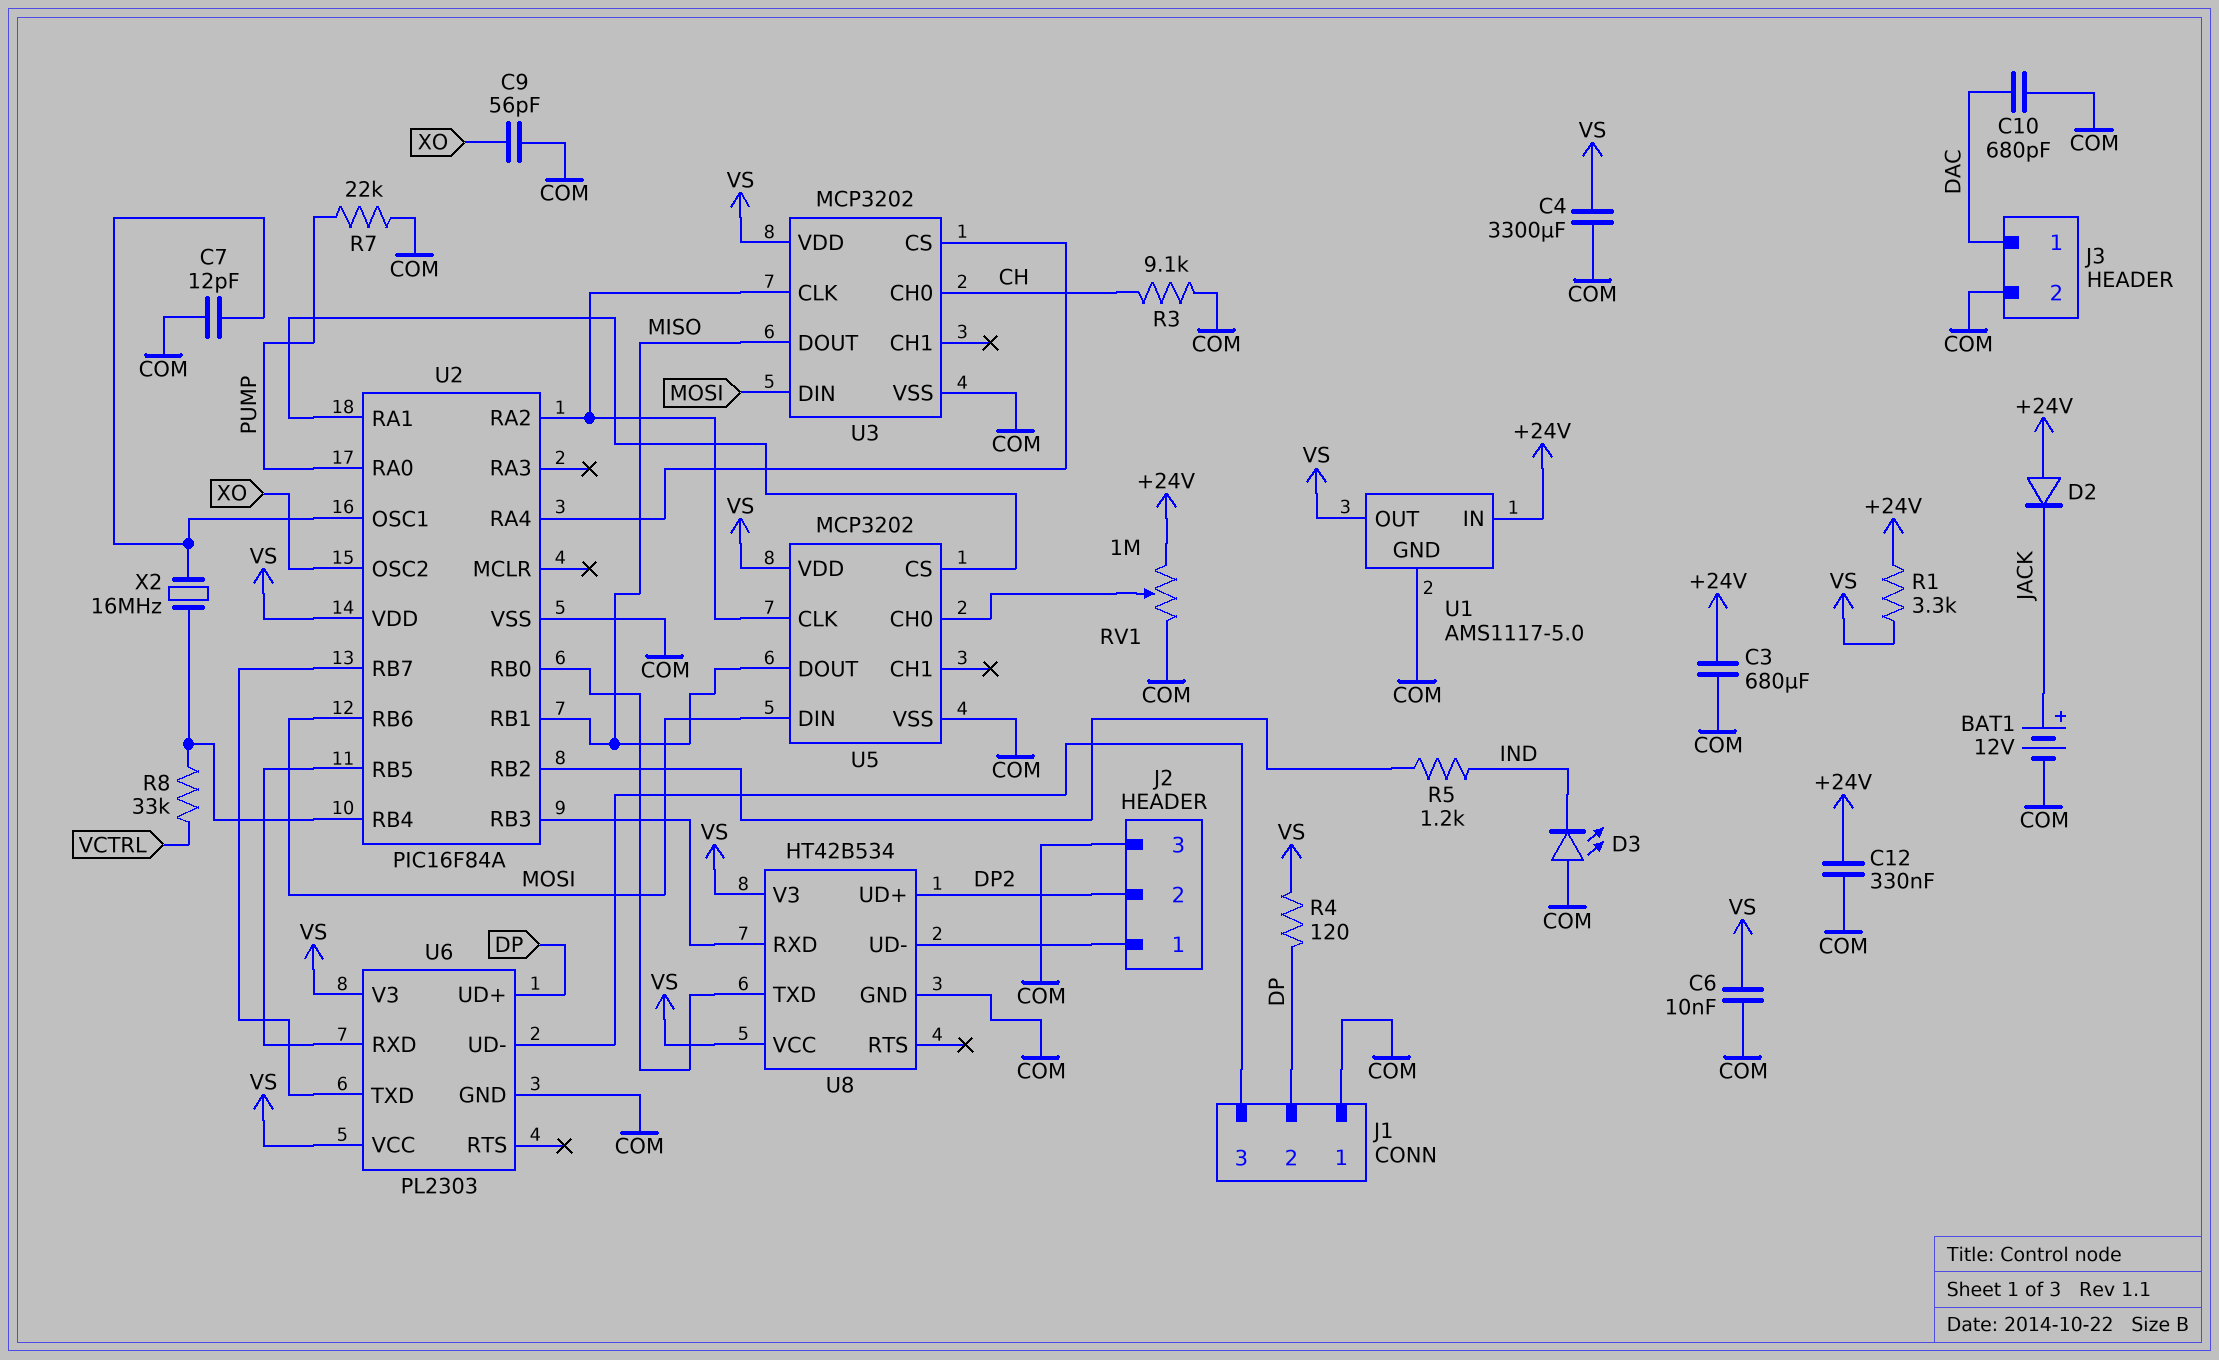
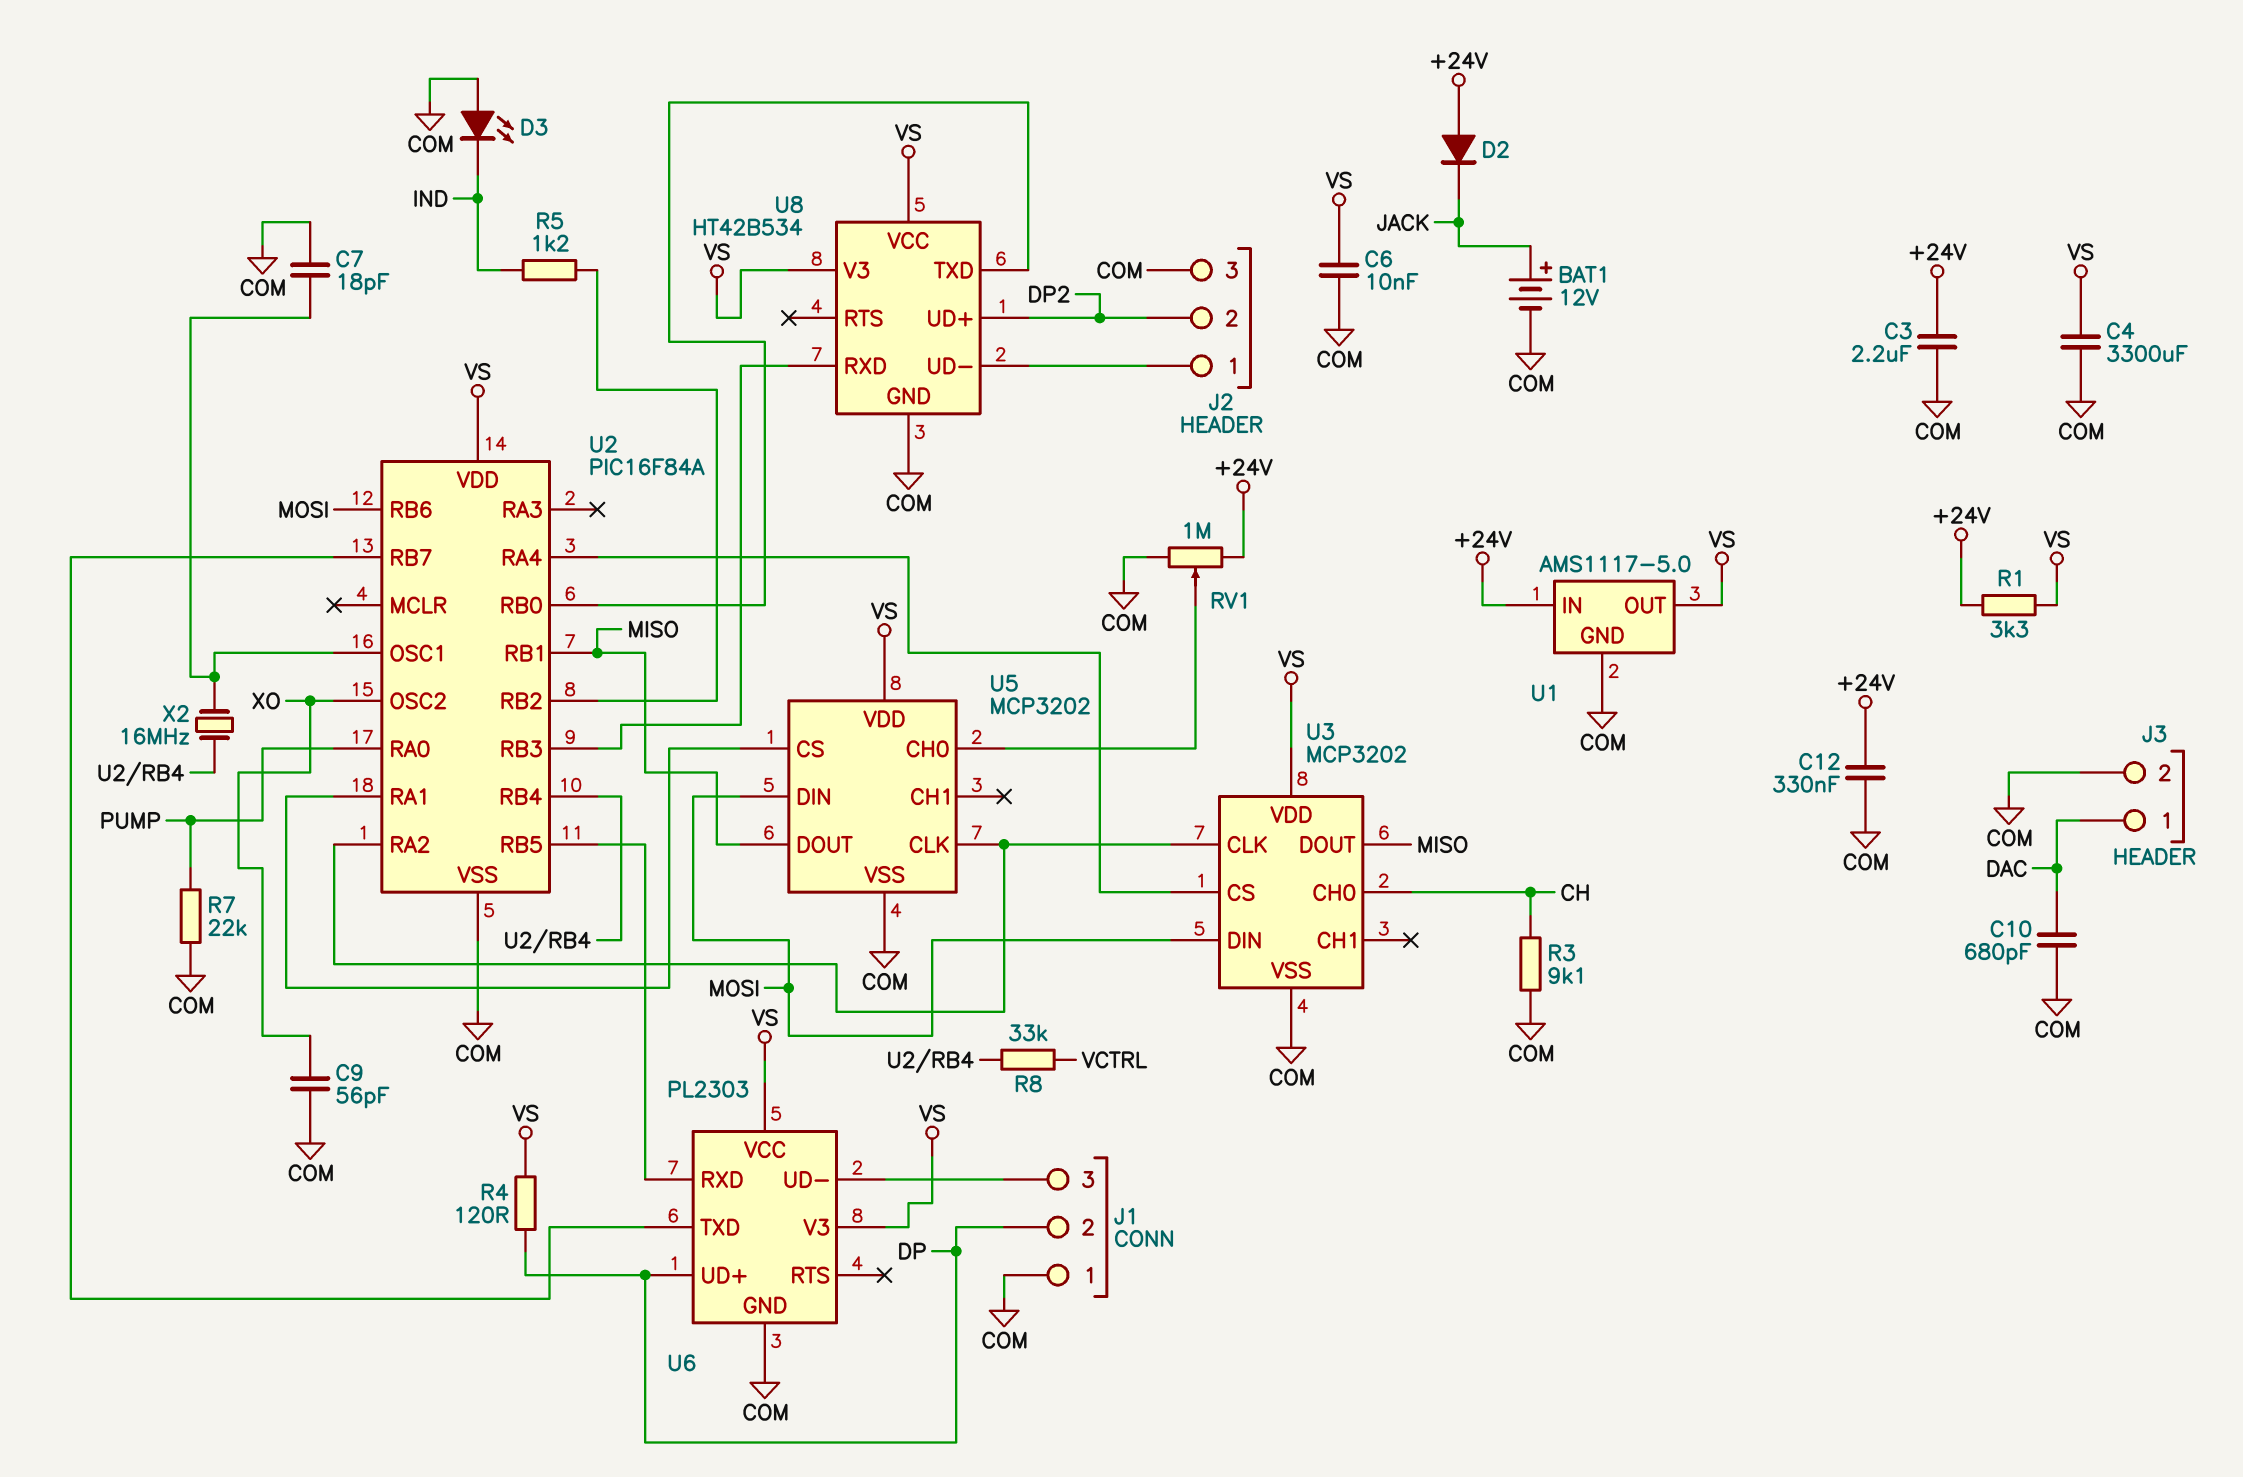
C3: 680uF (+24V, COM) -> 2.2uF (+24V, COM)
C7: 12pF (COM, U2/OSC1) -> 18pF (COM, U2/OSC1)

